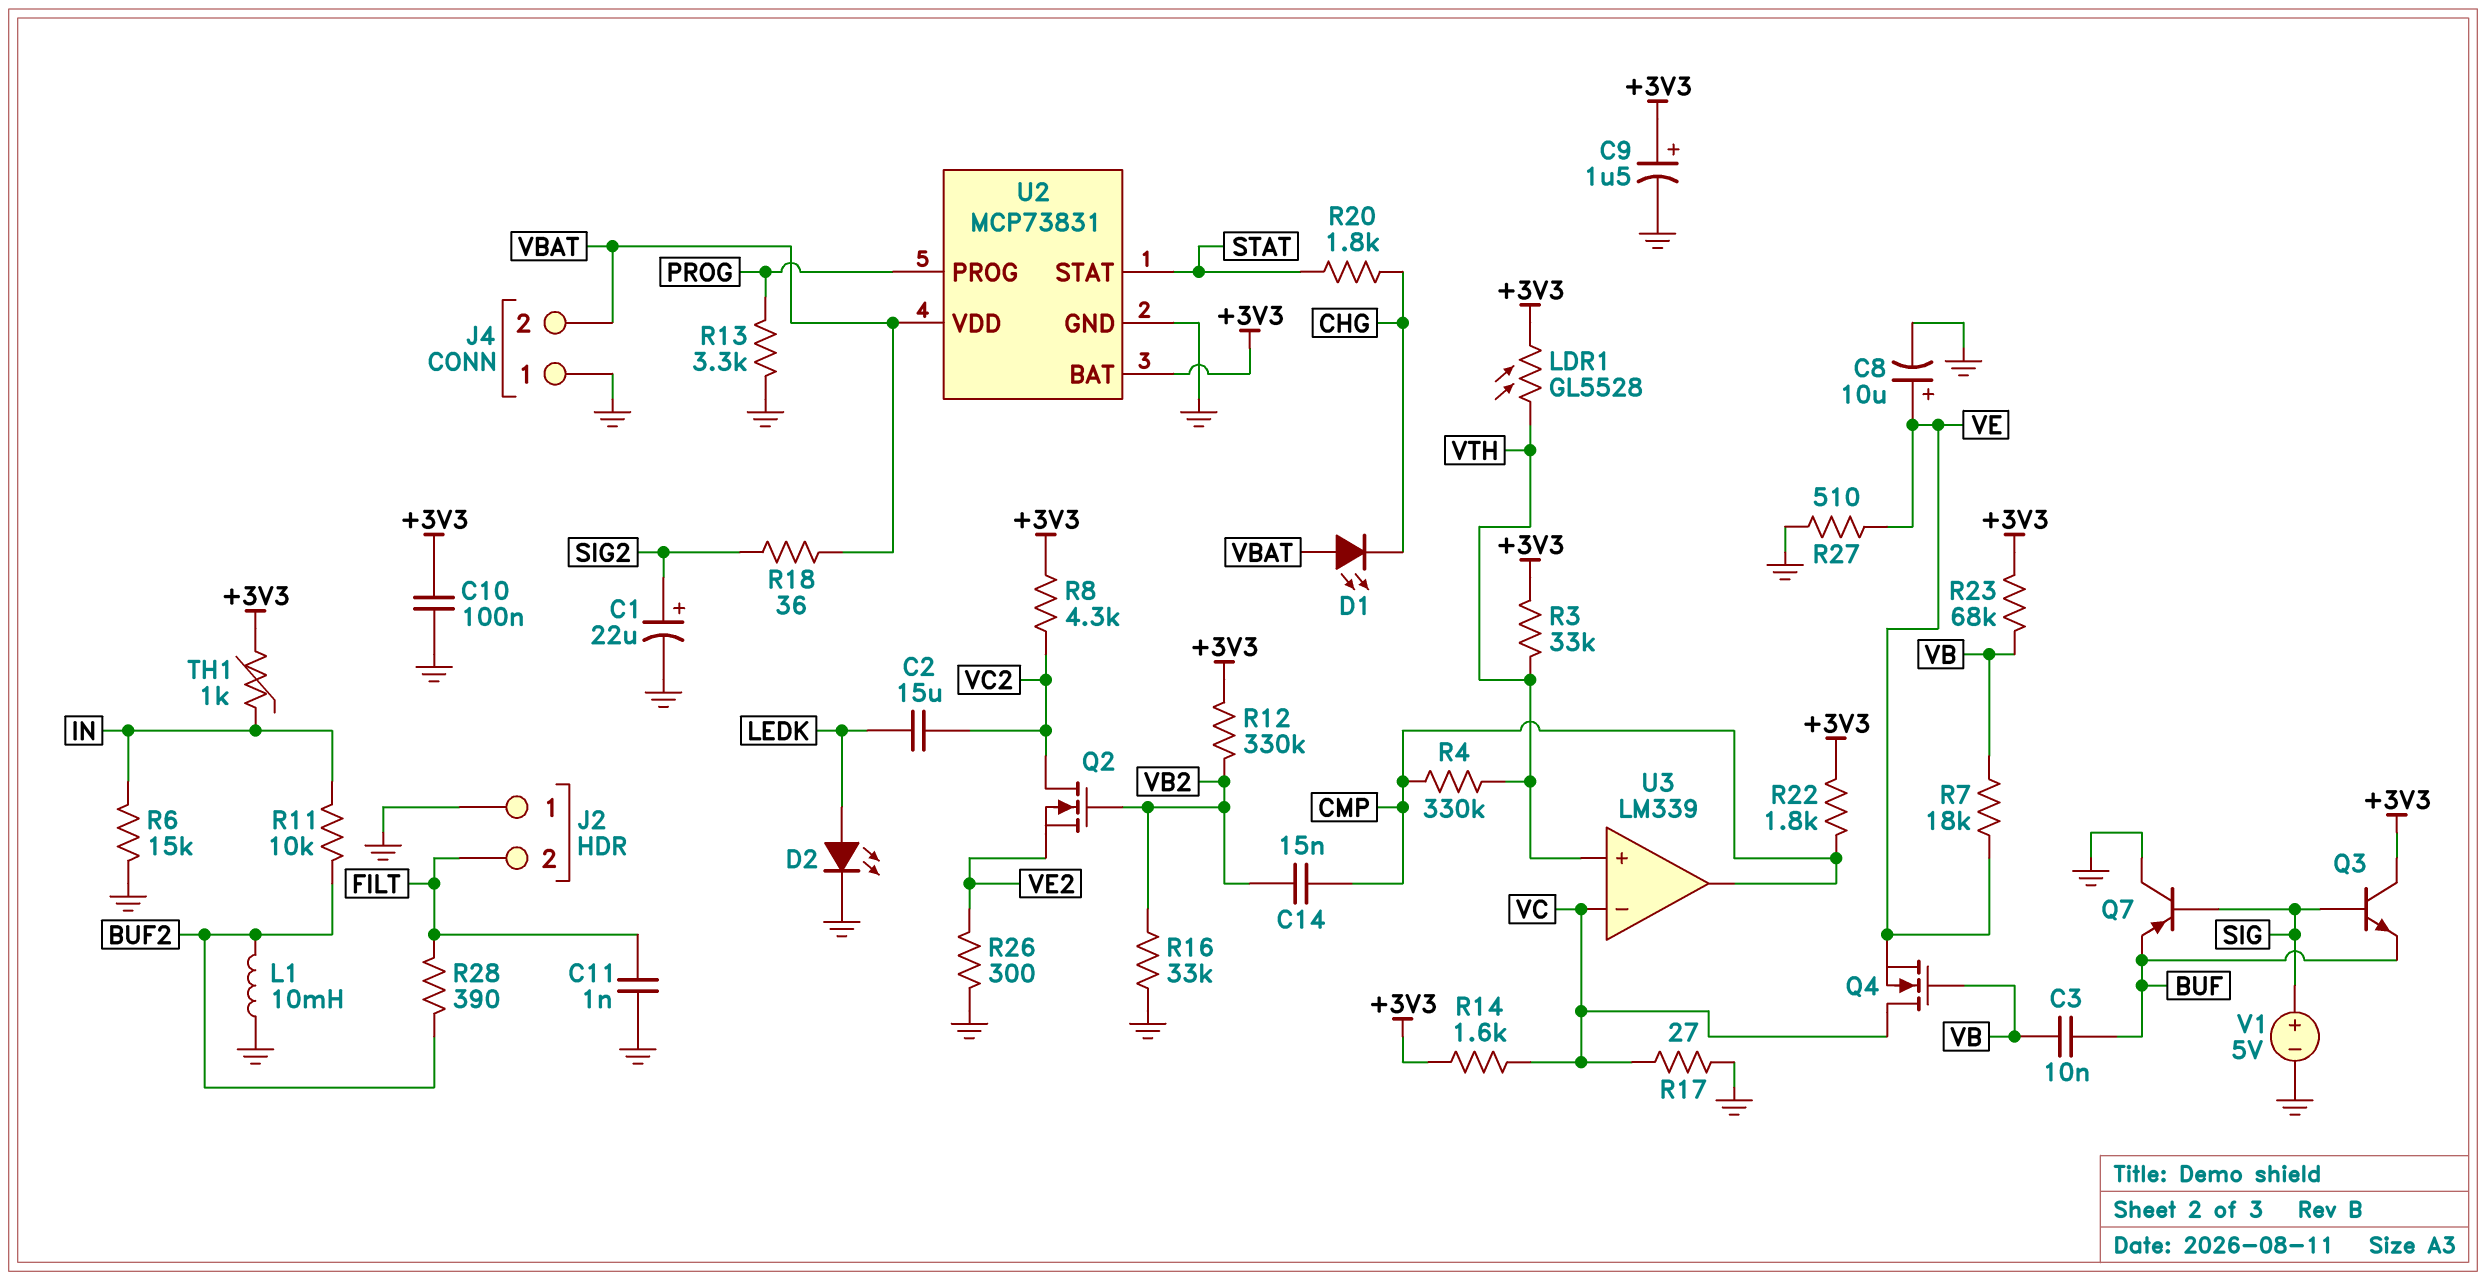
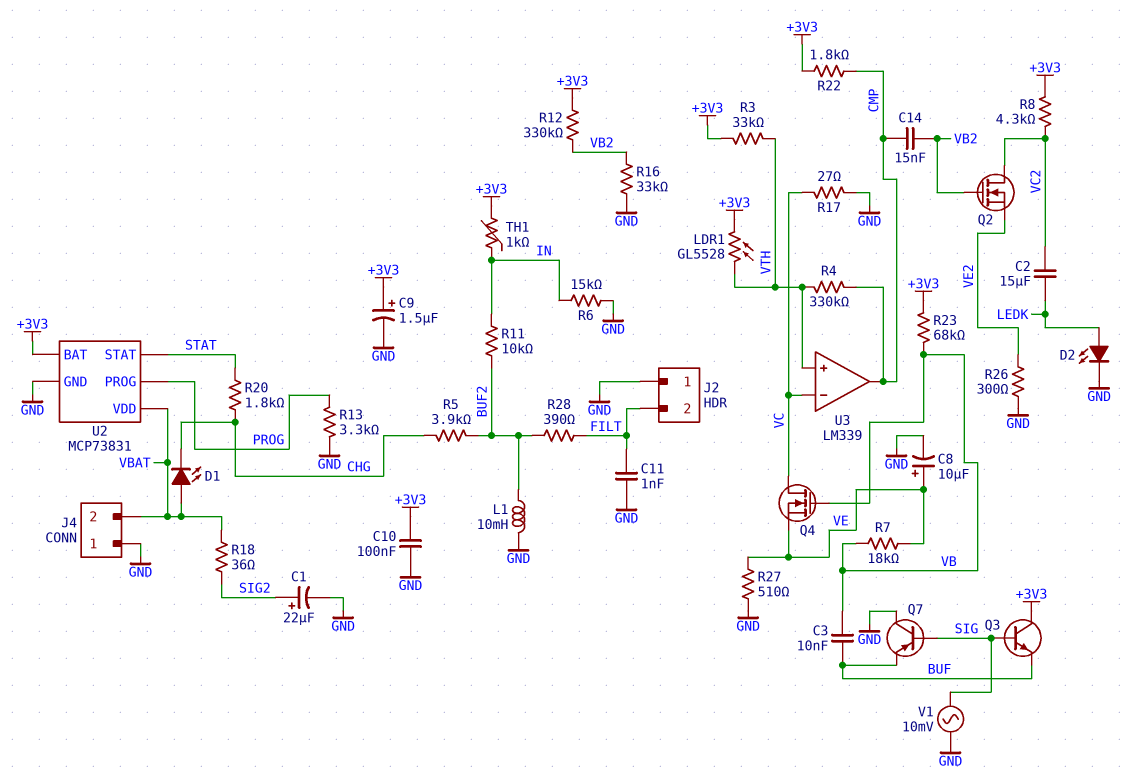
R5: none -> 3.9k (BUF2, CHG)
R14: 1.6k (+3V3, VC) -> none
V1: 5V (plus SIG, minus GND) -> AC 10mV (GND, SIG)

